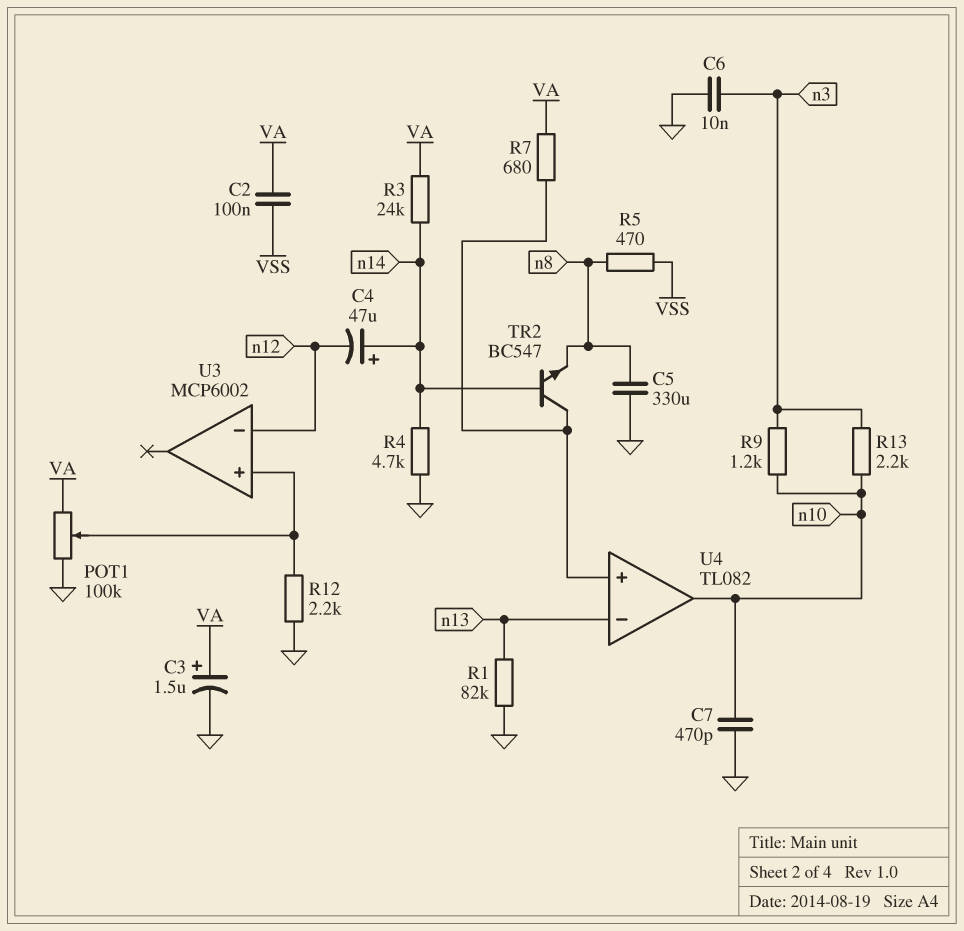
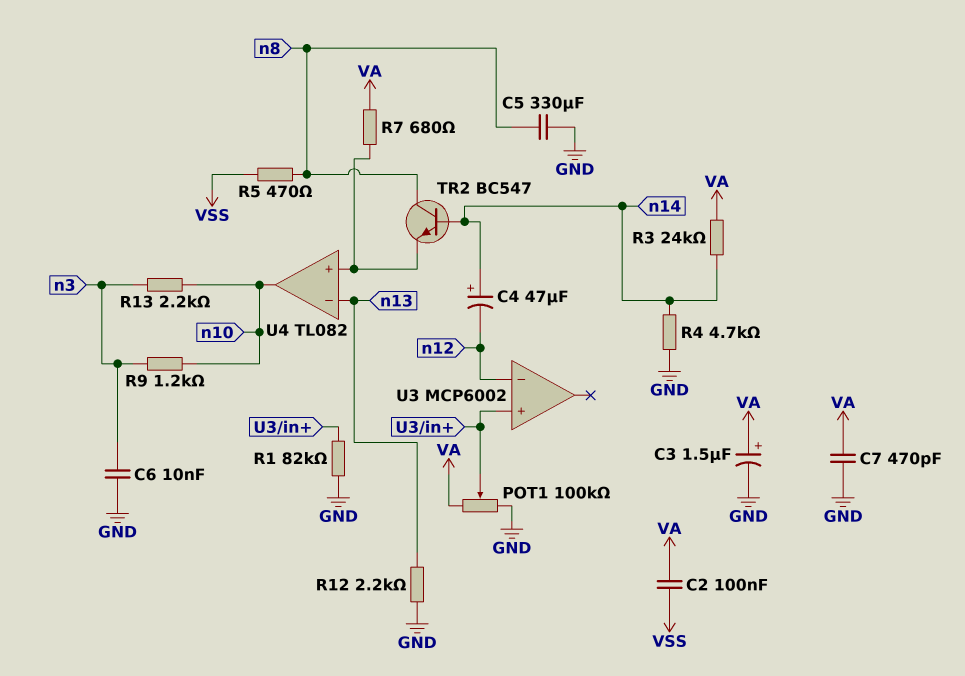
C7: 470pF (GND, n10) -> 470pF (GND, VA)
R1: 82k (GND, n13) -> 82k (GND, U3/in+)
R12: 2.2k (GND, U3/in+) -> 2.2k (GND, n13)
TR2: NPN BC547 (B n14, C U4/in+, E n8) -> NPN BC547 (B n14, C n8, E U4/in+)

